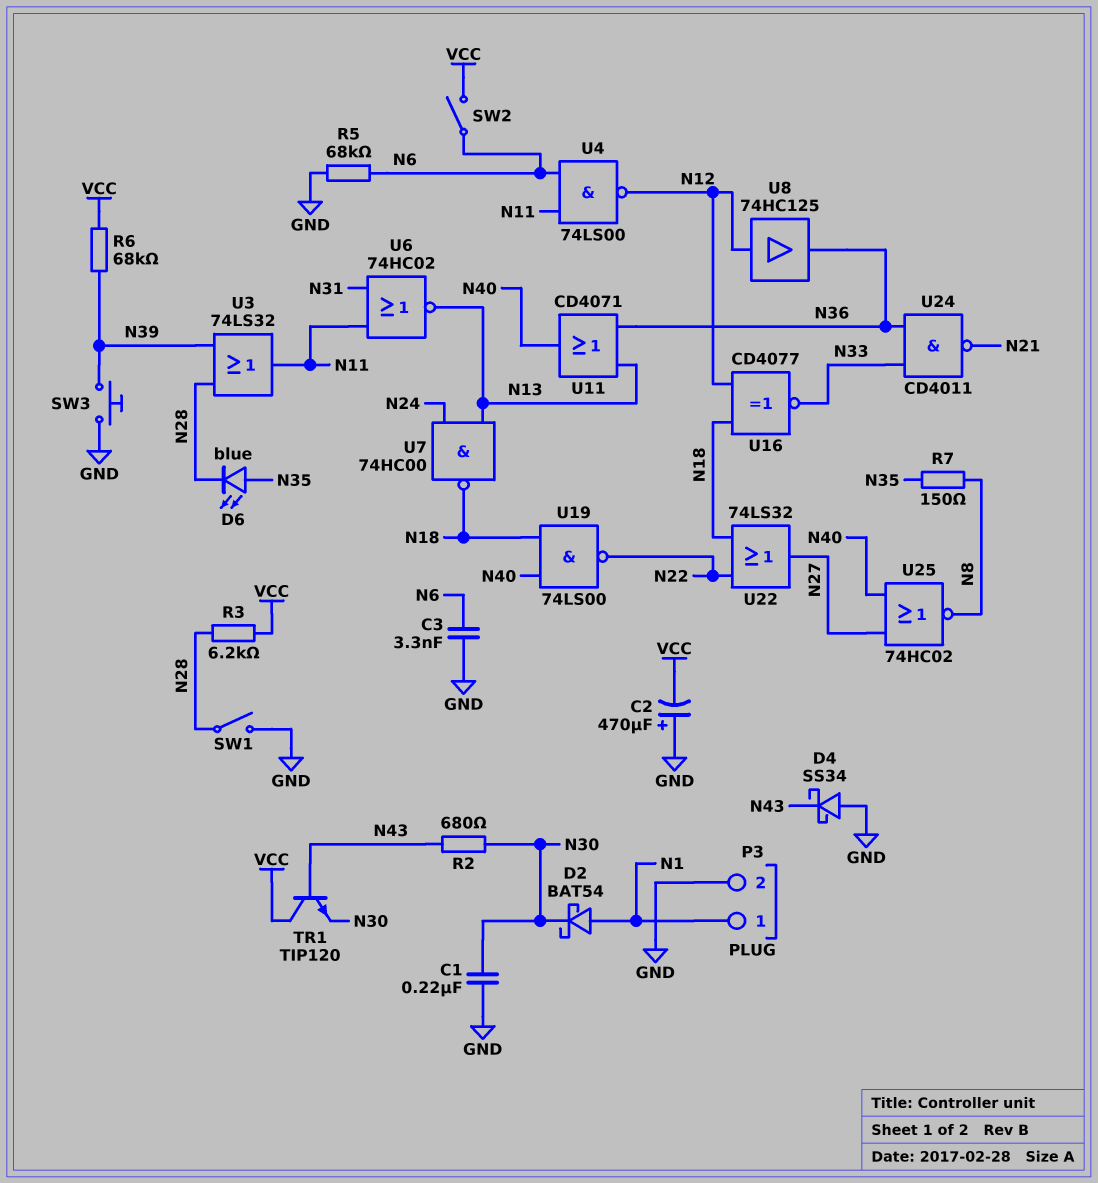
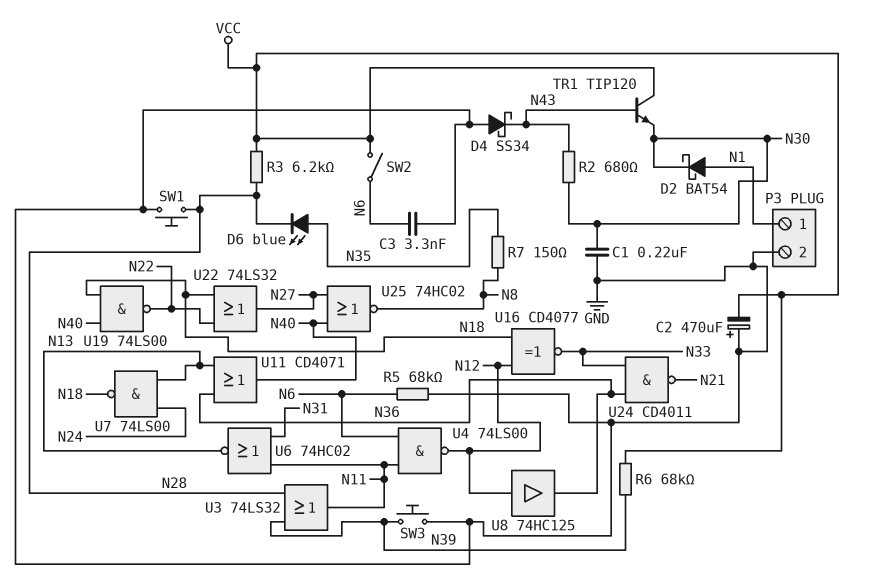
SW1: switch (GND, N28) -> button (GND, N28)
U7: NAND 74HC00 (in N13, in N24, out N18) -> NAND 74LS00 (in N13, in N24, out N18)

